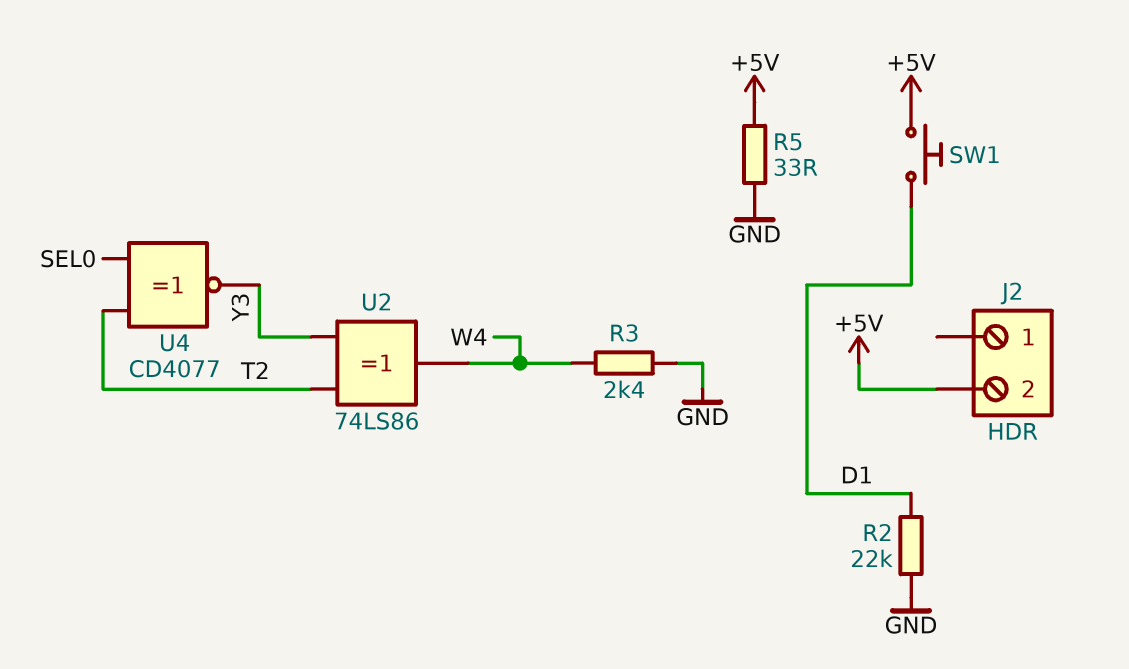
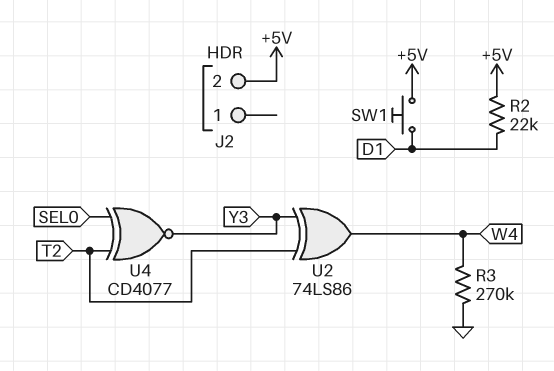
R2: 22k (D1, GND) -> 22k (+5V, D1)
R3: 2.4k (GND, W4) -> 270k (GND, W4)
R5: 33 (+5V, GND) -> none

